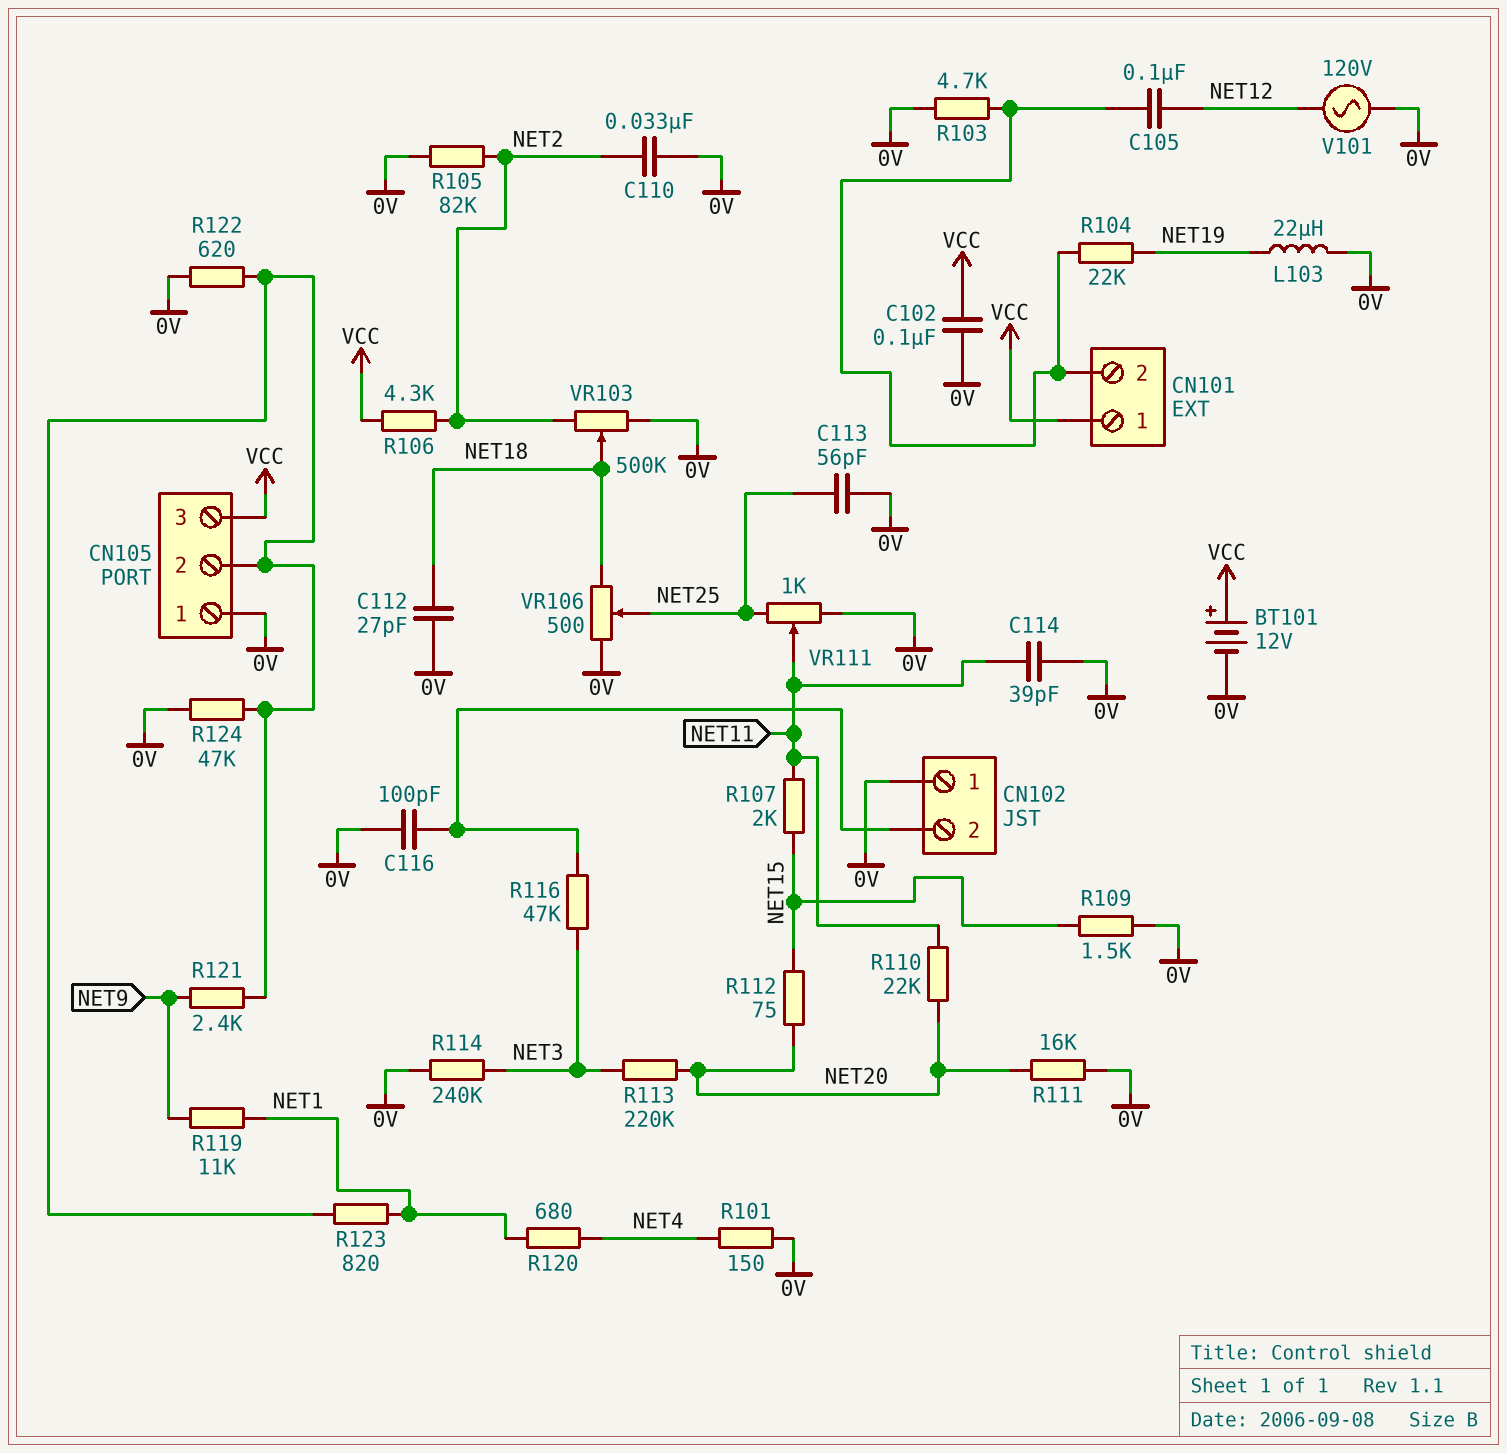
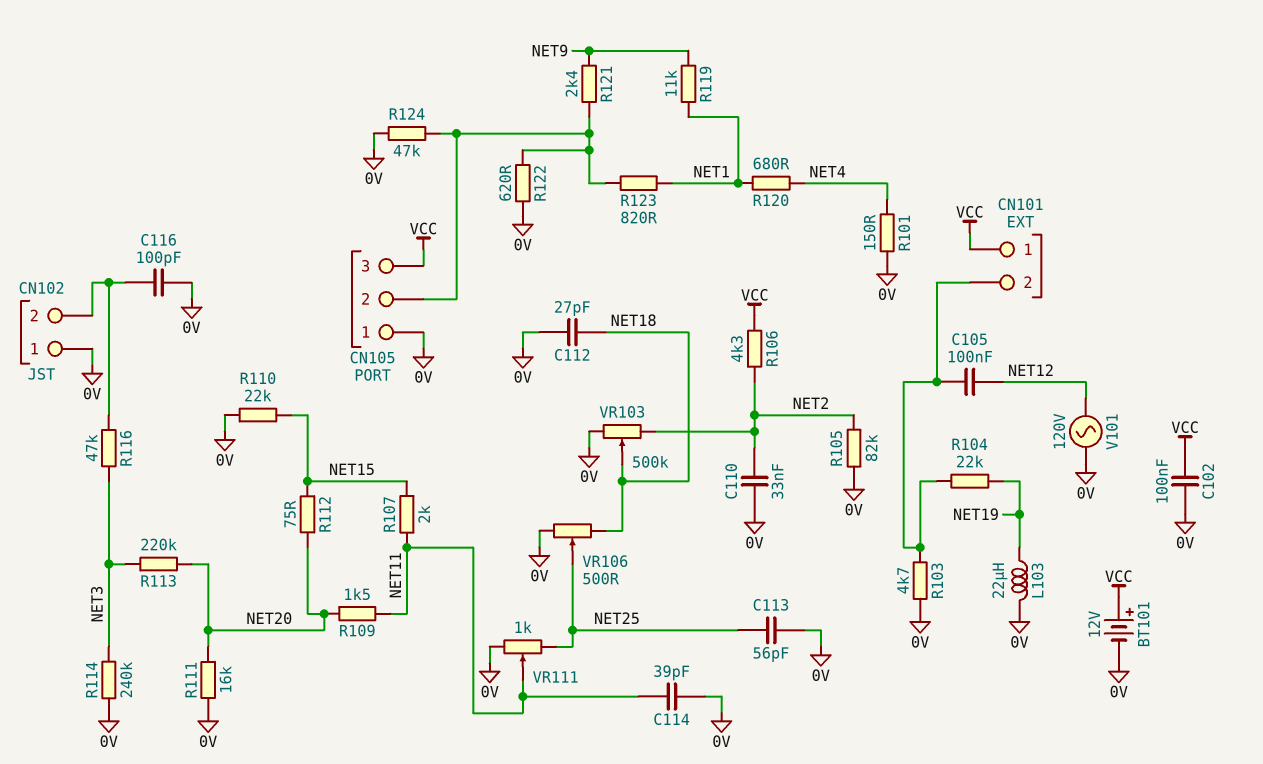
R109: 1.5k (0V, NET15) -> 1.5k (NET11, NET20)
R110: 22k (NET11, NET20) -> 22k (0V, NET15)

